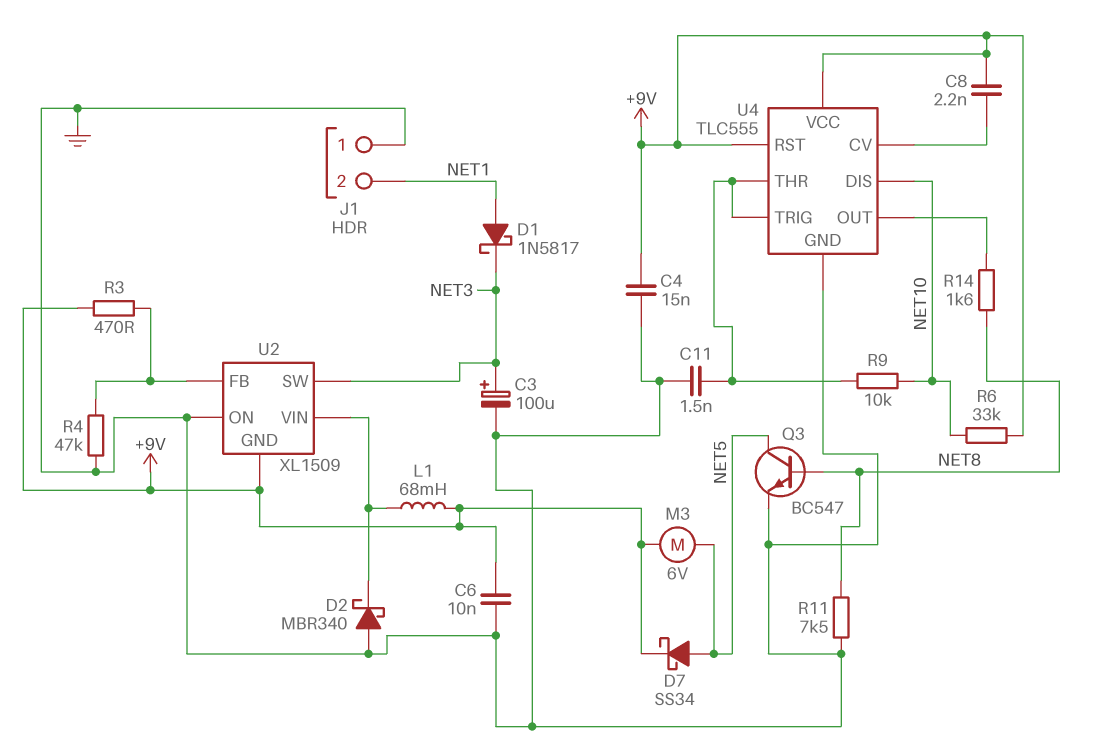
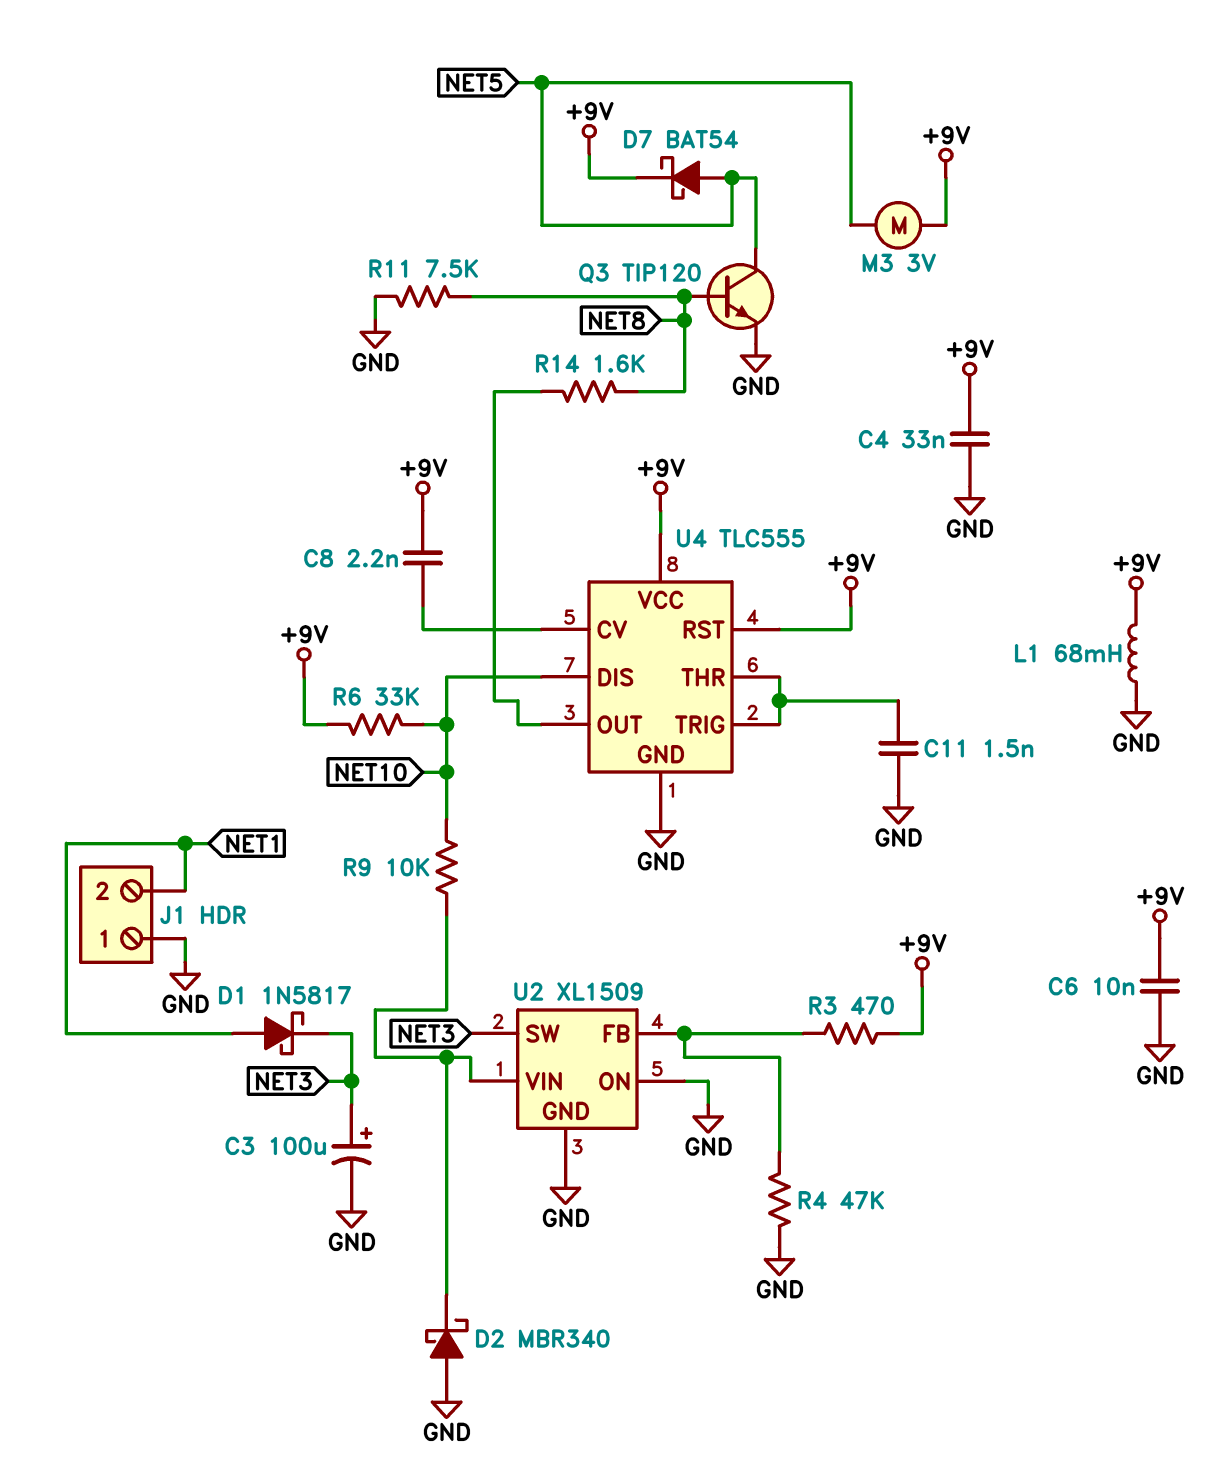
C4: 15nF (+9V, GND) -> 33nF (+9V, GND)
D7: schottky SS34 (A NET5, K +9V) -> schottky BAT54 (A NET5, K +9V)
L1: 68mH (+9V, U2/VIN) -> 68mH (+9V, GND)
M3: motor 6V (+9V, NET5) -> motor 3V (+9V, NET5)
Q3: NPN BC547 (B NET8, C NET5, E GND) -> NPN TIP120 (B NET8, C NET5, E GND)
R9: 10k (NET10, U4/THR) -> 10k (NET10, U2/VIN)
U2 pin GND: +9V -> GND

